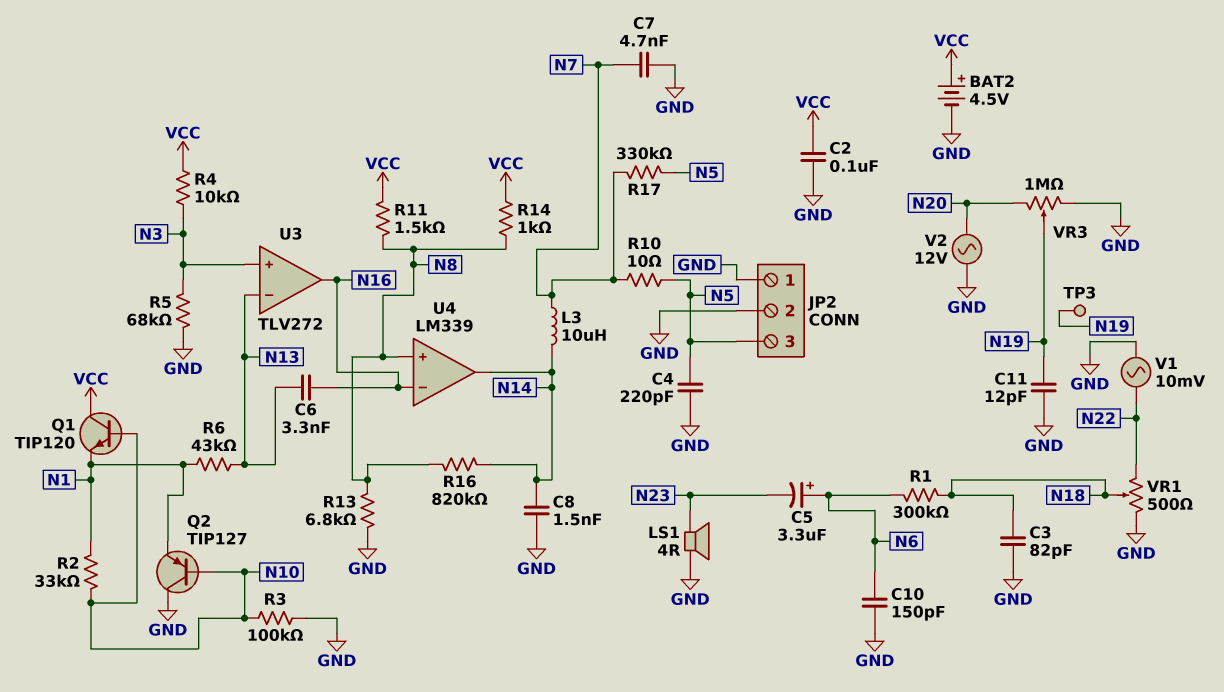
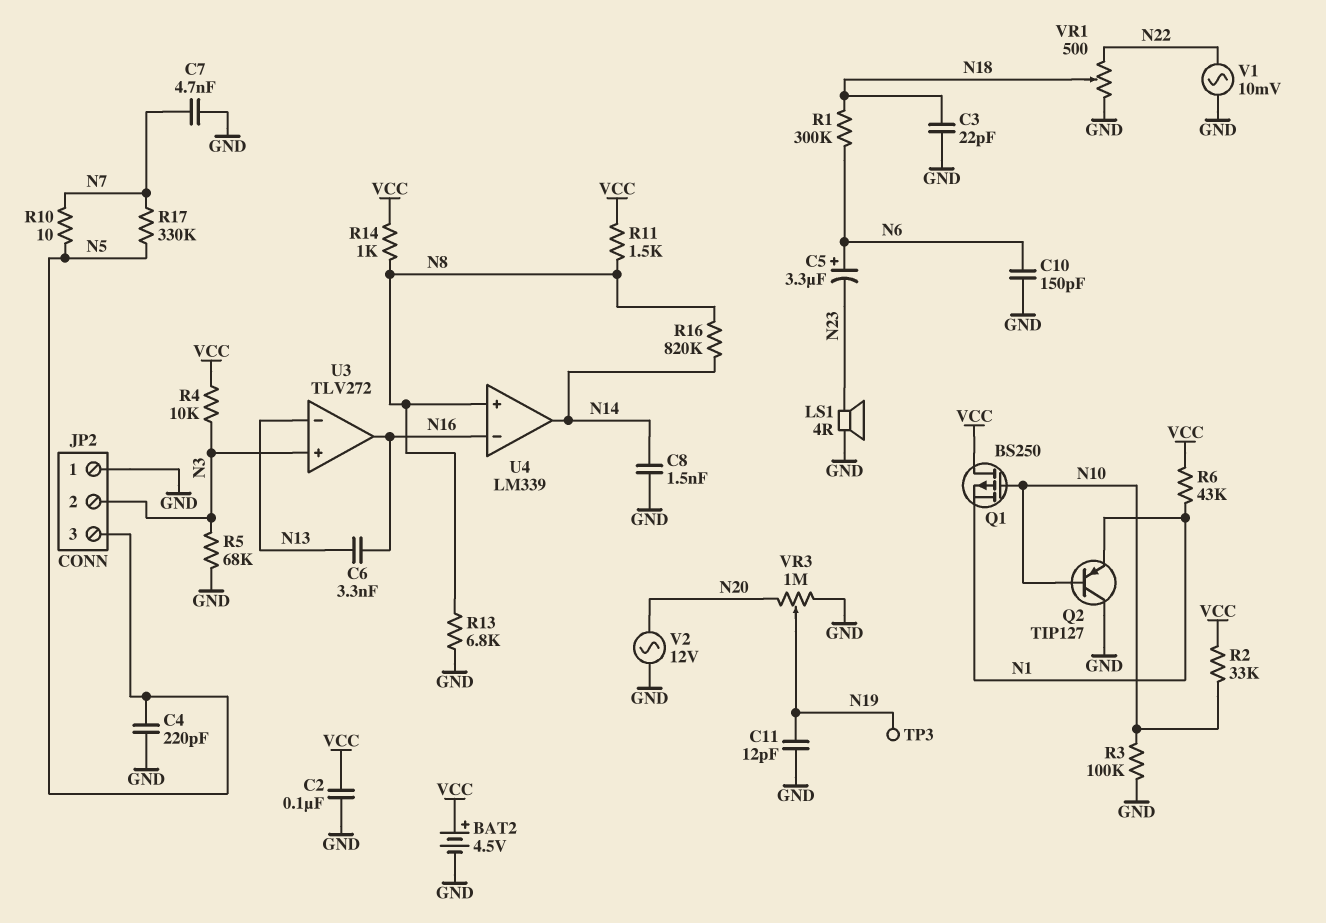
C3: 82pF (GND, N18) -> 22pF (GND, N18)
JP2 pin 2: GND -> N3
L3: 10uH (N7, N14) -> none
Q1: NPN TIP120 (B N10, C VCC, E N1) -> PMOS BS250 (G N10, D VCC, S N1)
R2: 33k (N1, N10) -> 33k (N10, VCC)
R6: 43k (N1, N13) -> 43k (N1, VCC)

